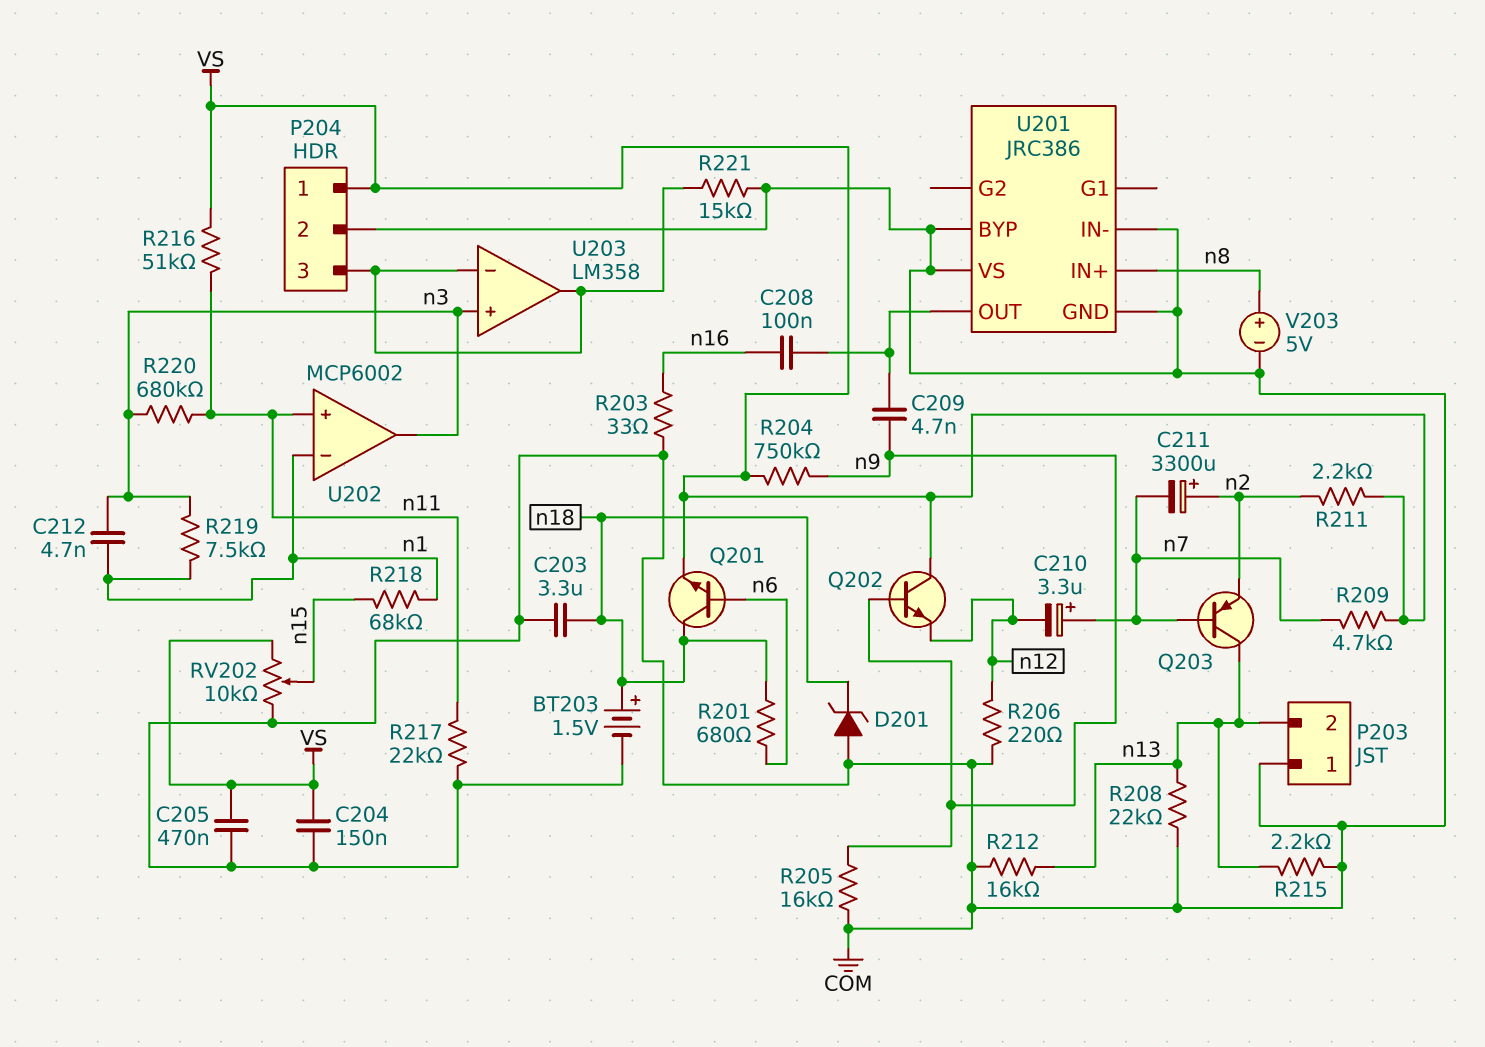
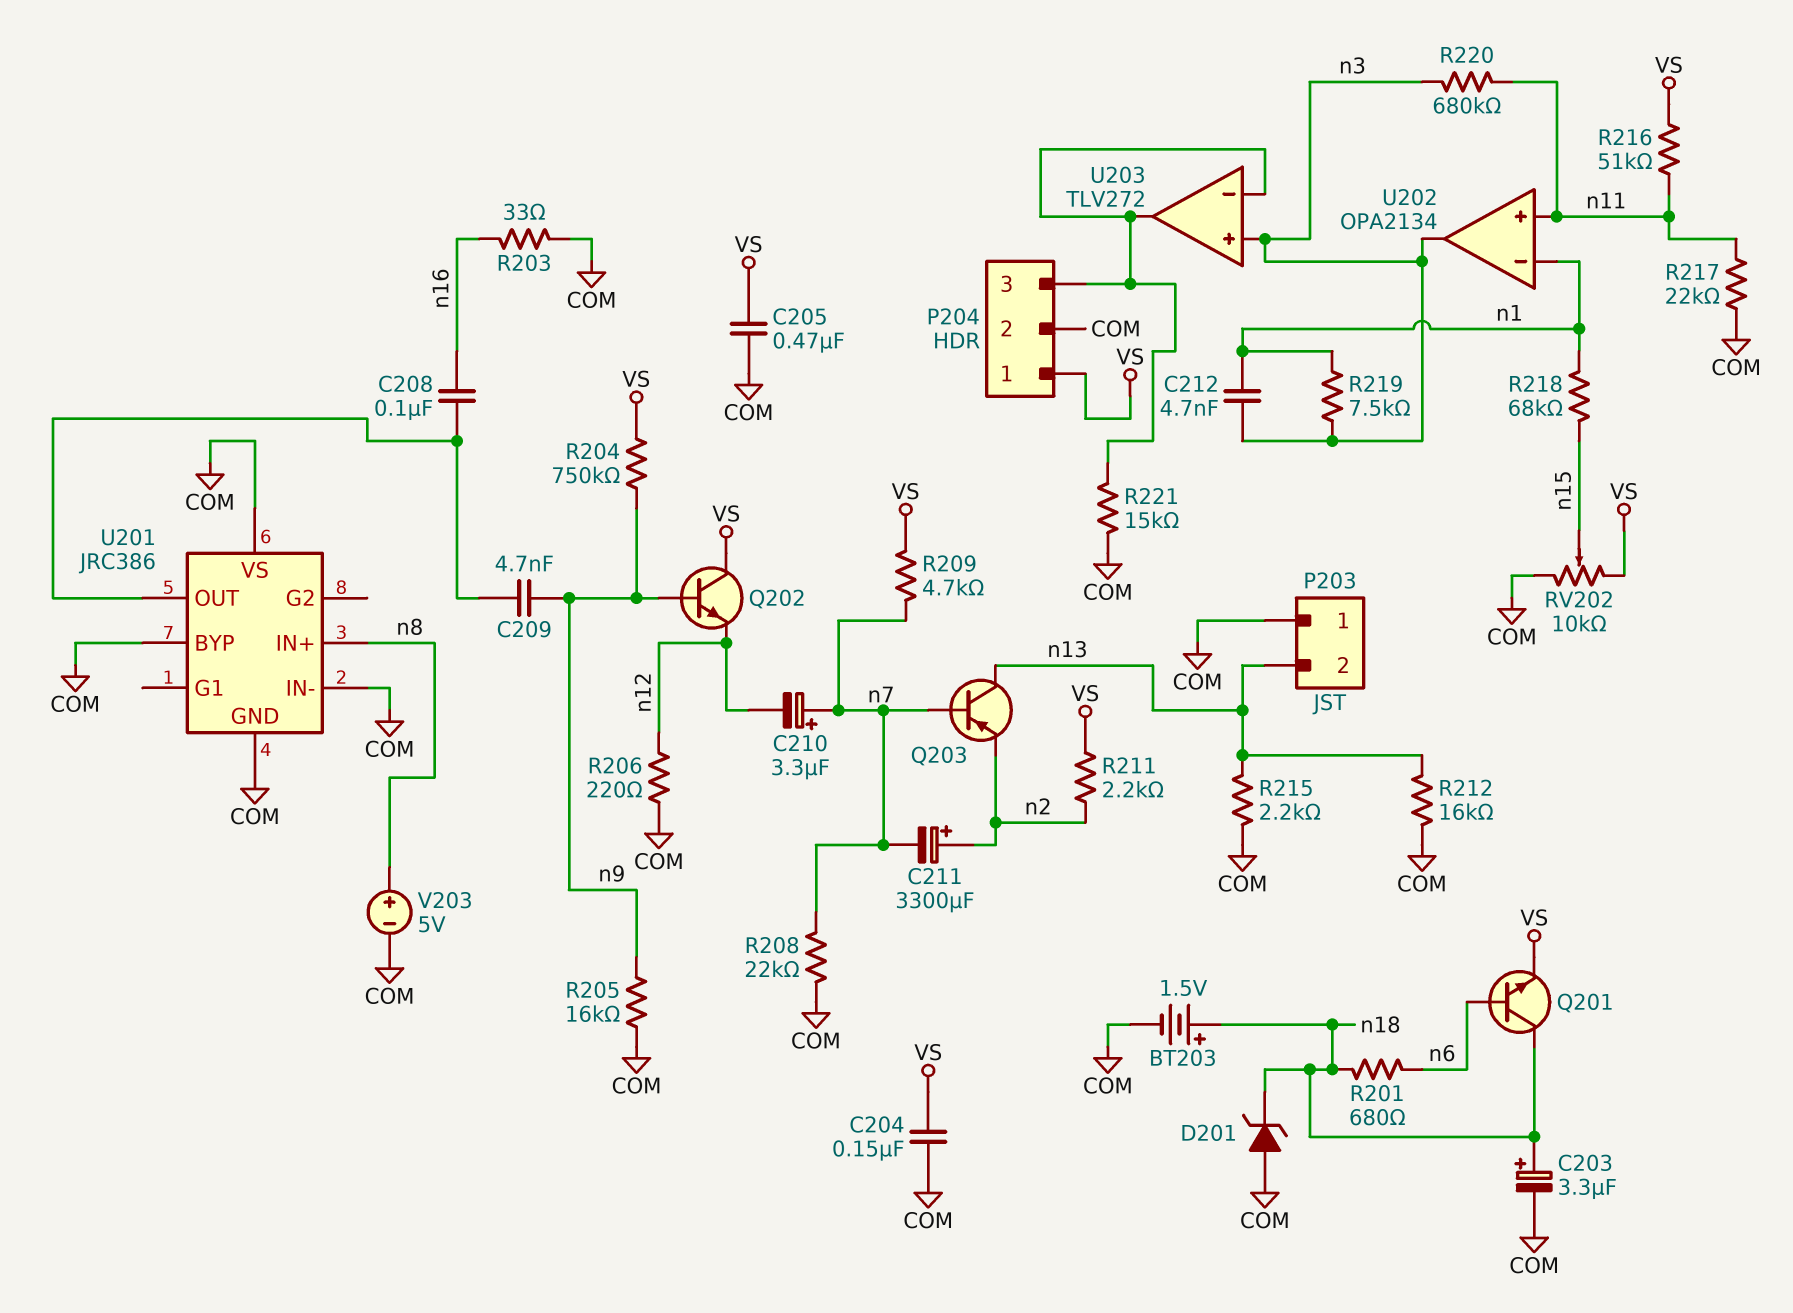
C203: 3.3uF (COM, n18) -> 3.3uF (plus n18, minus COM)
R208: 22k (COM, n13) -> 22k (COM, n7)
U202: MCP6002 -> OPA2134
U203: LM358 -> TLV272

